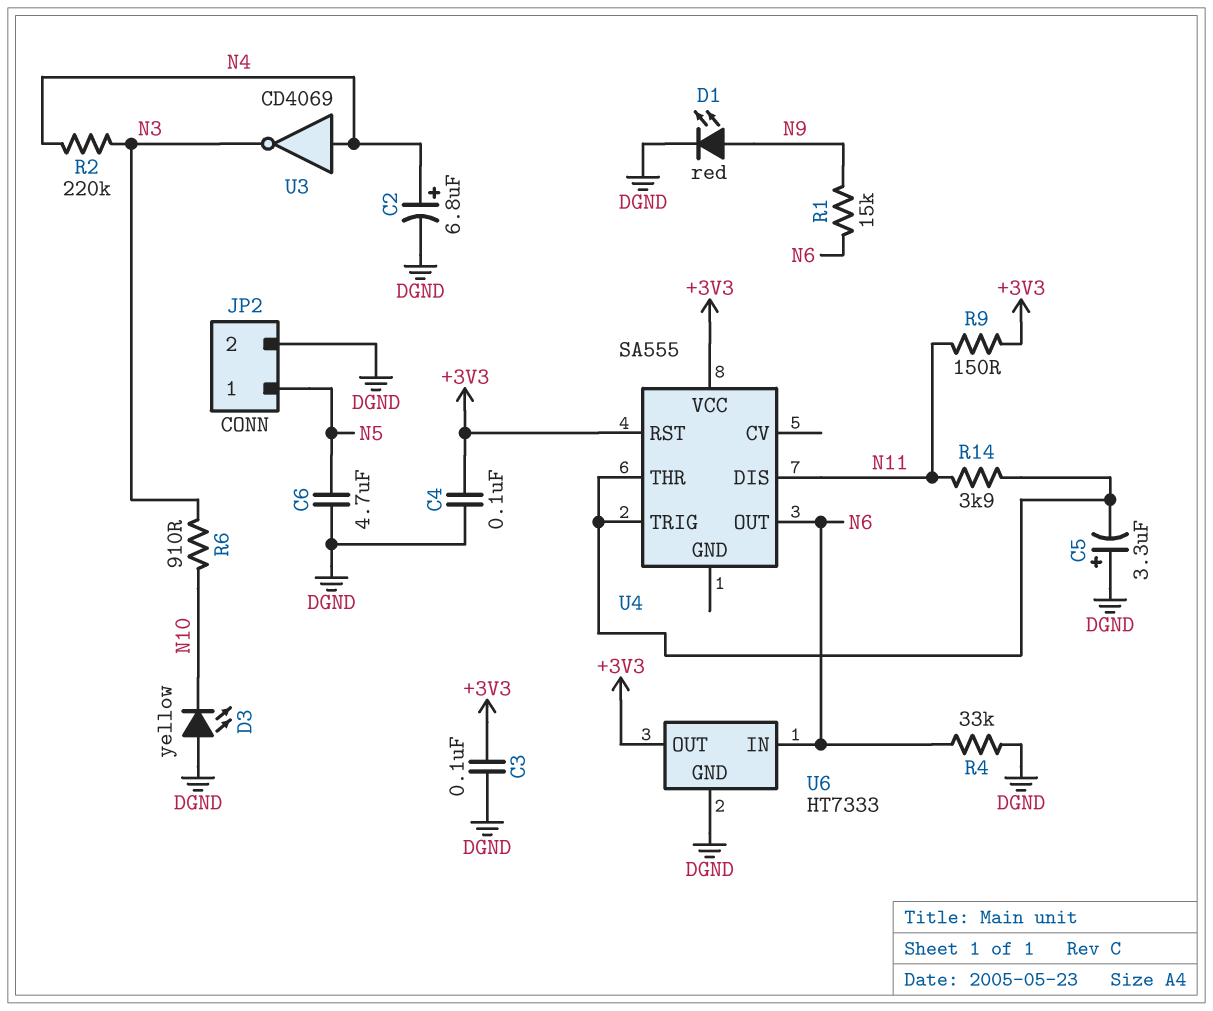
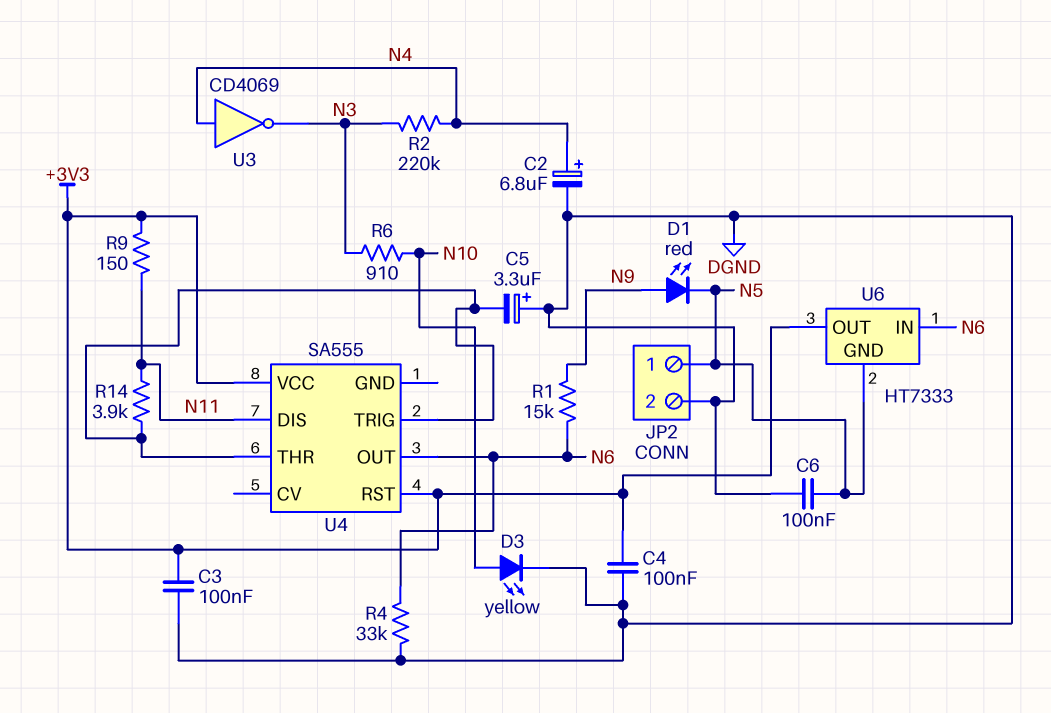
C6: 4.7uF (DGND, N5) -> 100nF (DGND, N5)
D1: LED red (A N9, K DGND) -> LED red (A N9, K N5)
D3: LED yellow (A DGND, K N10) -> LED yellow (A N10, K DGND)
U6 pin GND: DGND -> N5

